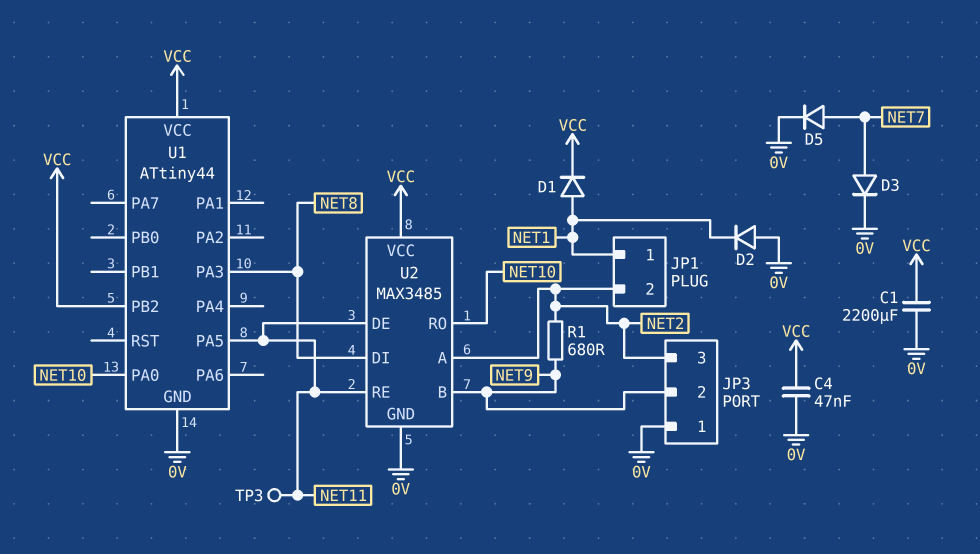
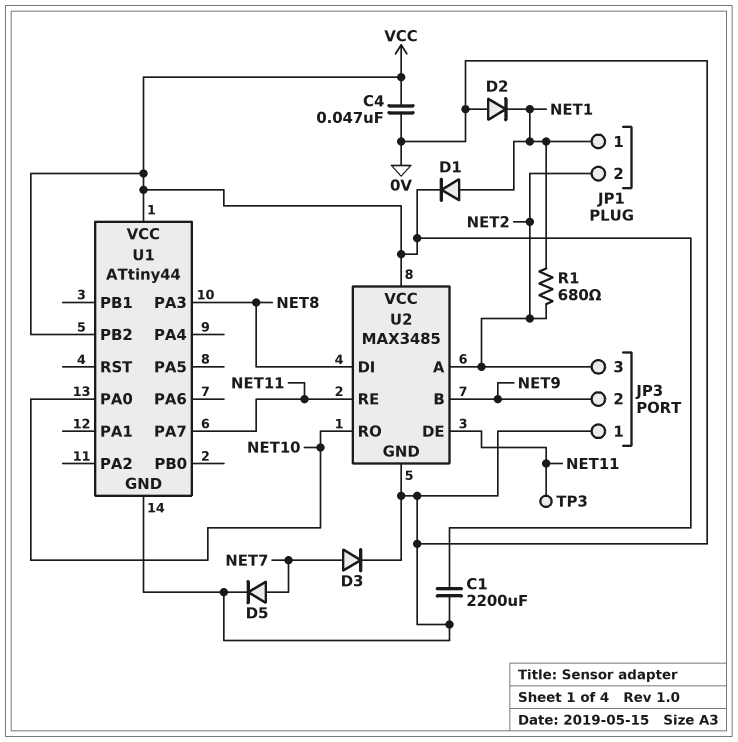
R1: 680 (NET2, NET9) -> 680 (NET1, NET2)
U1 pin PA5: NET11 -> none
U1 pin PA7: none -> NET11

